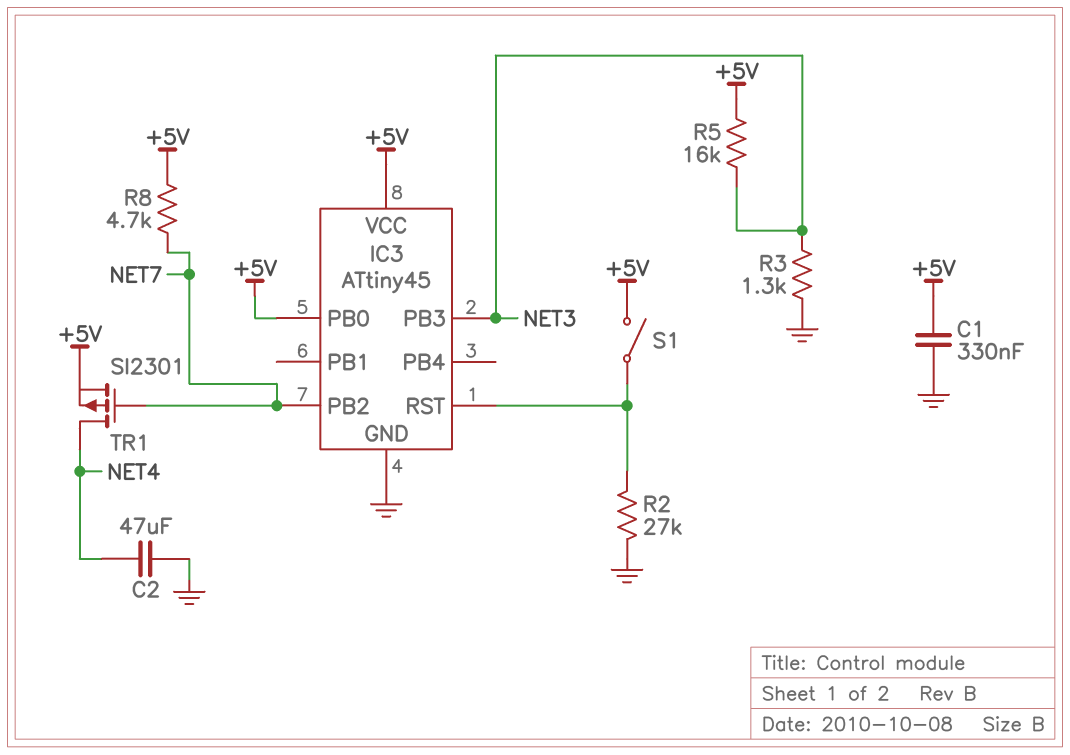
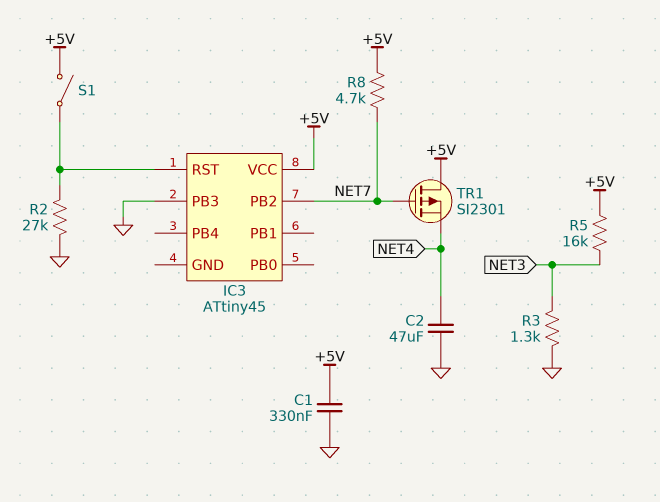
IC3 pin GND: GND -> none
IC3 pin PB0: +5V -> none
IC3 pin PB3: NET3 -> GND
TR1: PMOS SI2301 (G NET7, D NET4, S +5V) -> PMOS SI2301 (G NET7, D +5V, S NET4)

